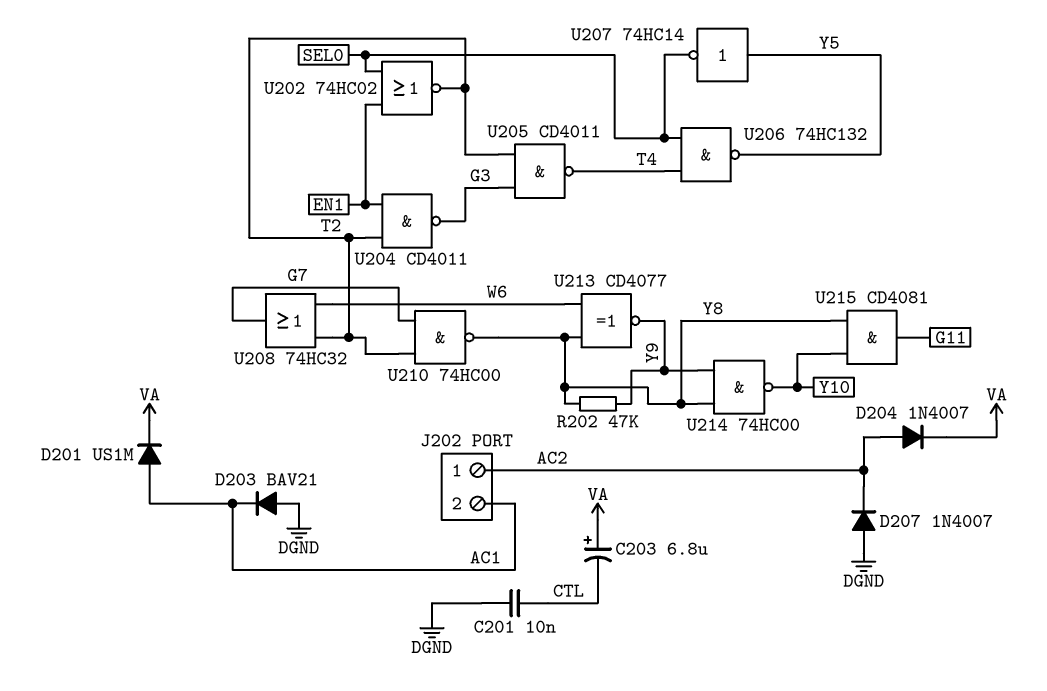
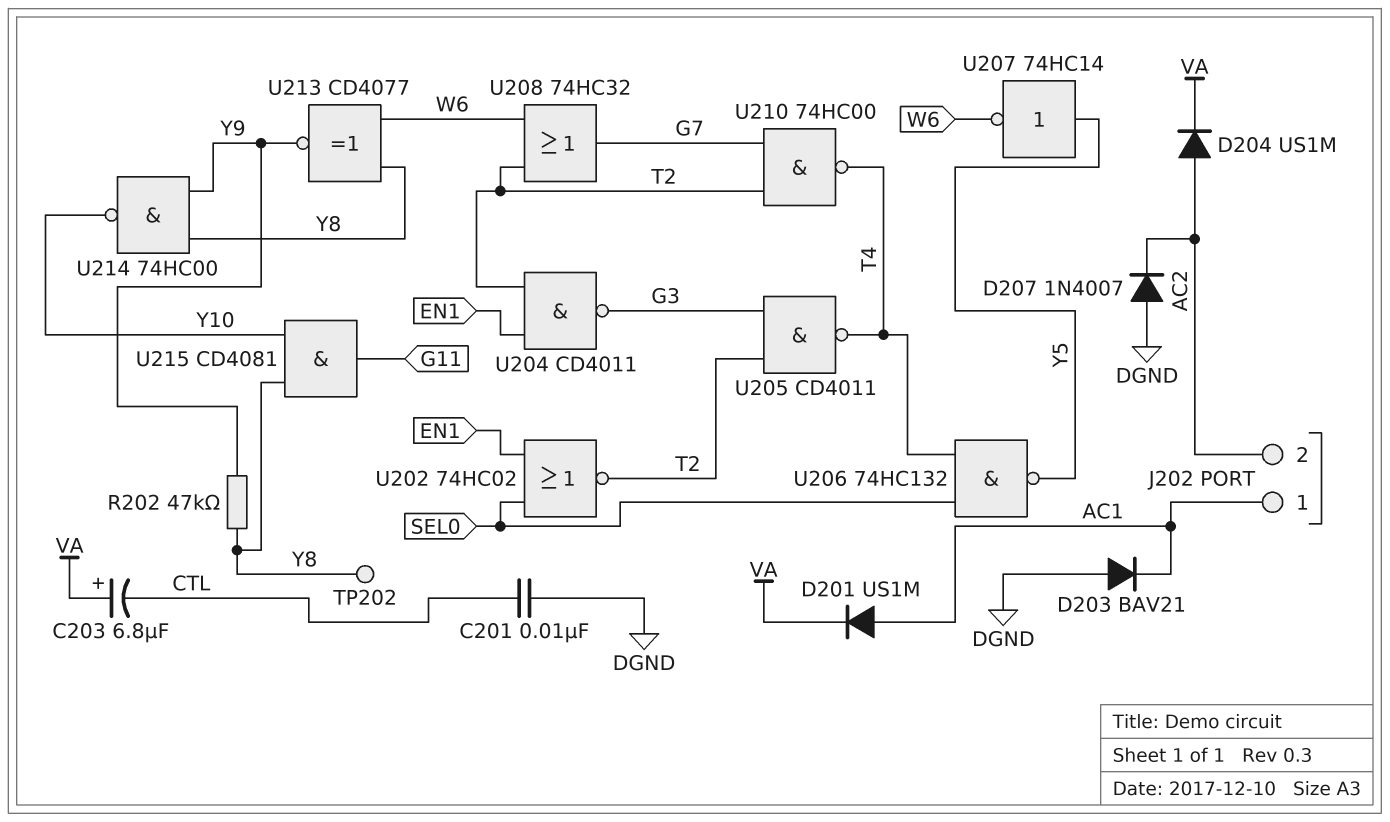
D204: diode 1N4007 (A AC2, K VA) -> diode US1M (A AC2, K VA)
J202 pin 1: AC2 -> AC1
J202 pin 2: AC1 -> AC2
TP202: none -> test point (Y8)
U207: NOT 74HC14 (in Y5, out SEL0) -> NOT 74HC14 (in Y5, out W6)
U210: NAND 74HC00 (in G7, in T2, out Y8) -> NAND 74HC00 (in G7, in T2, out T4)

